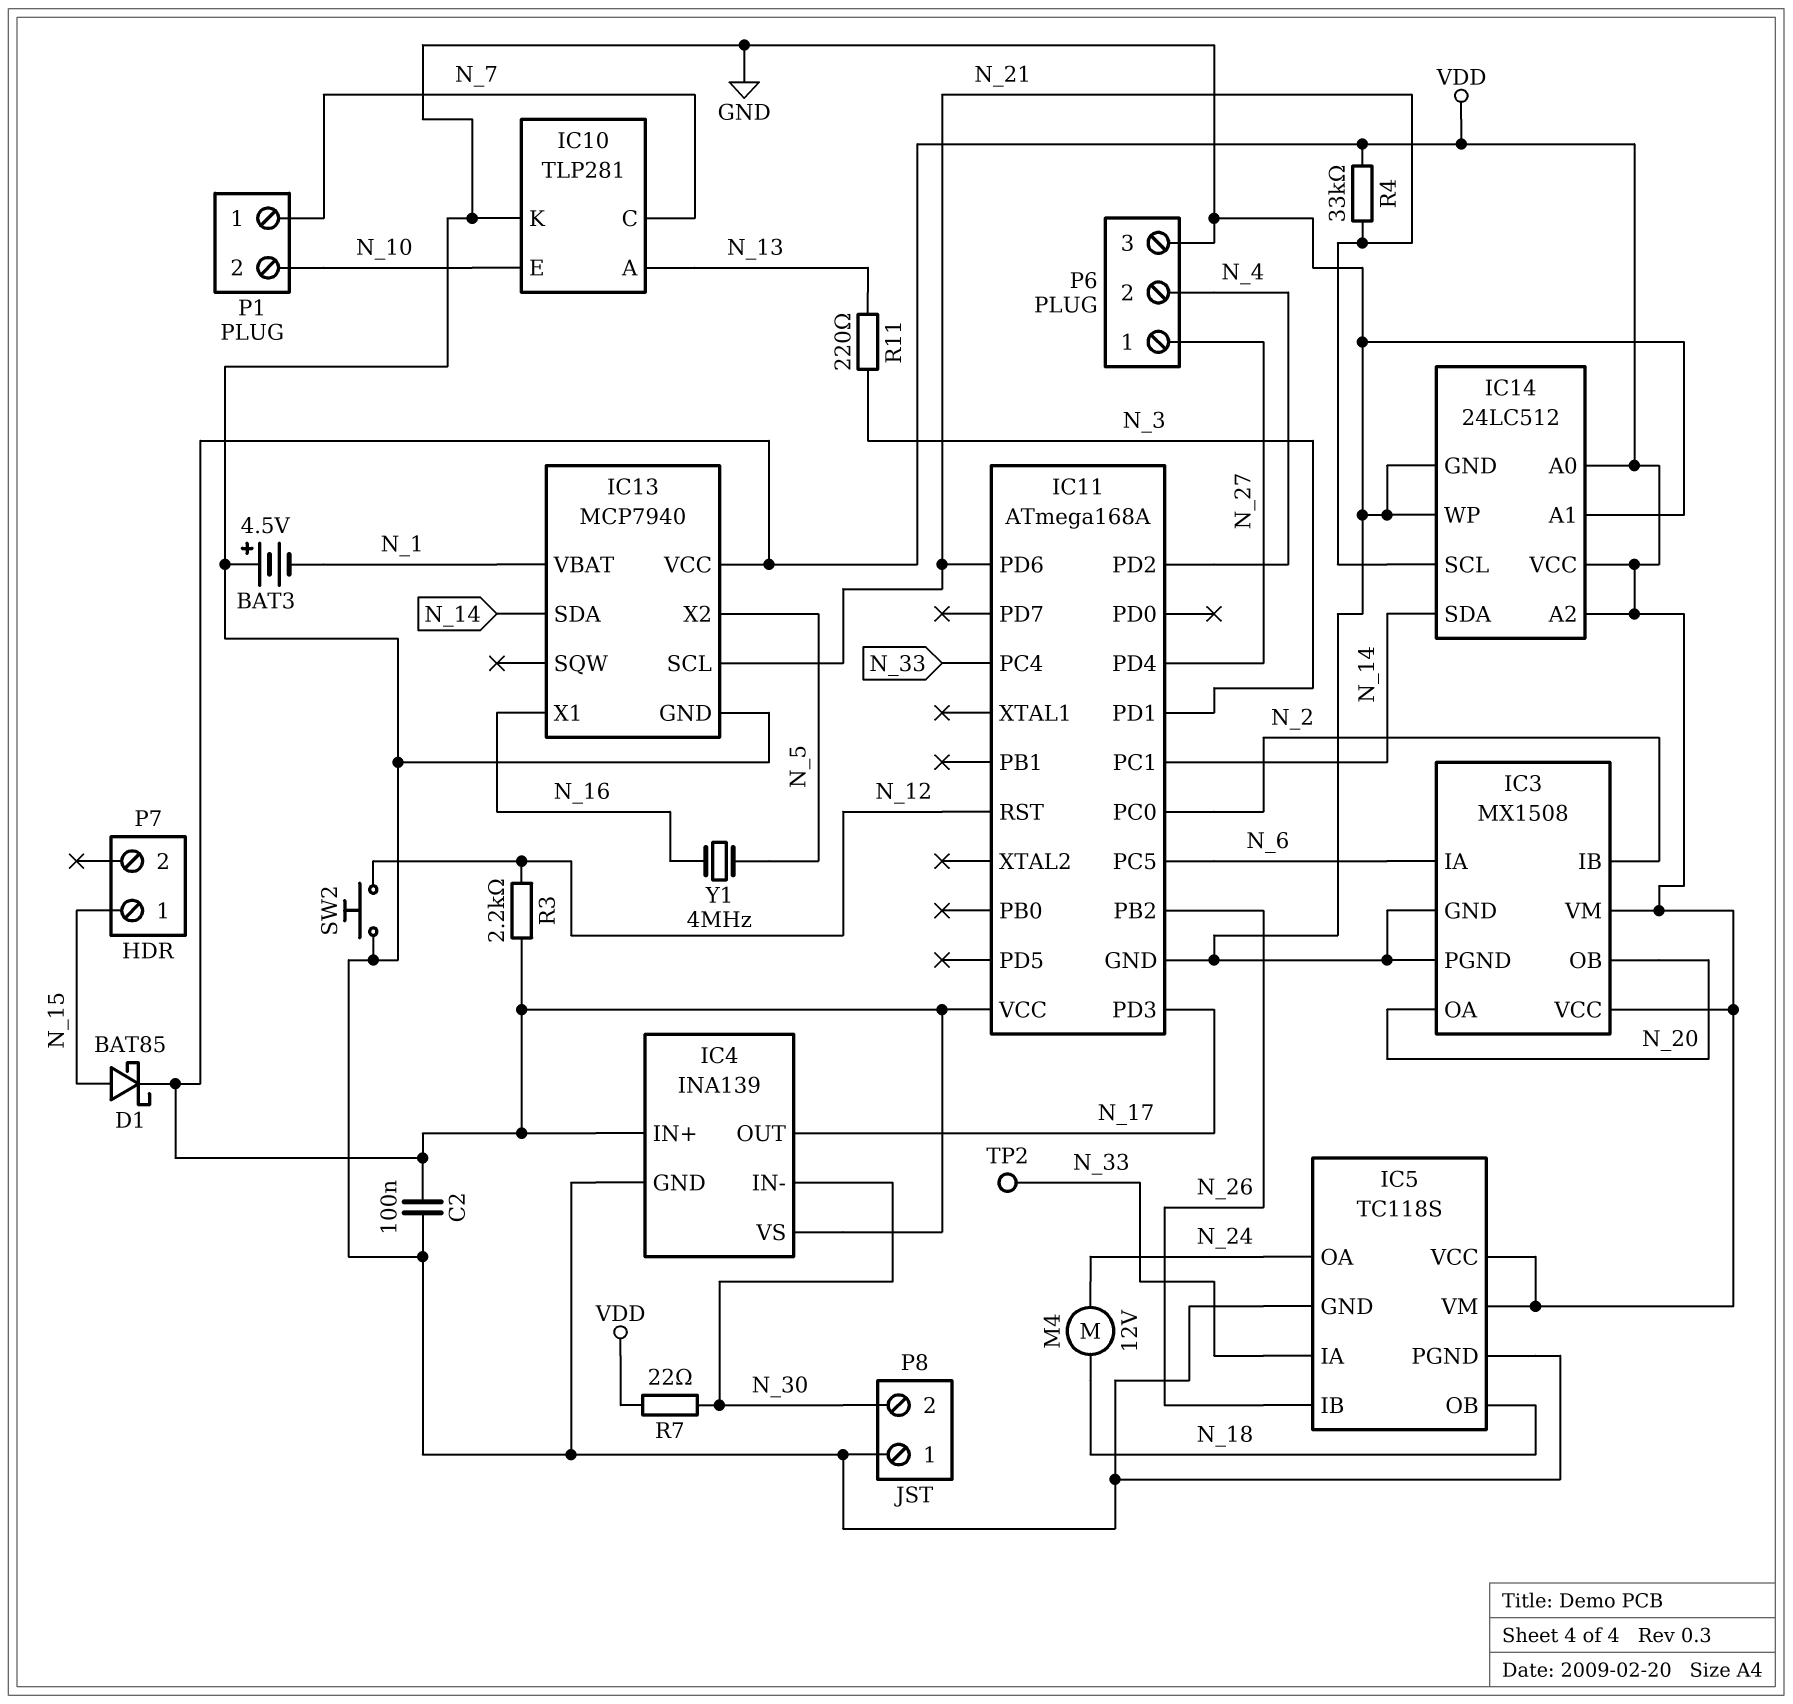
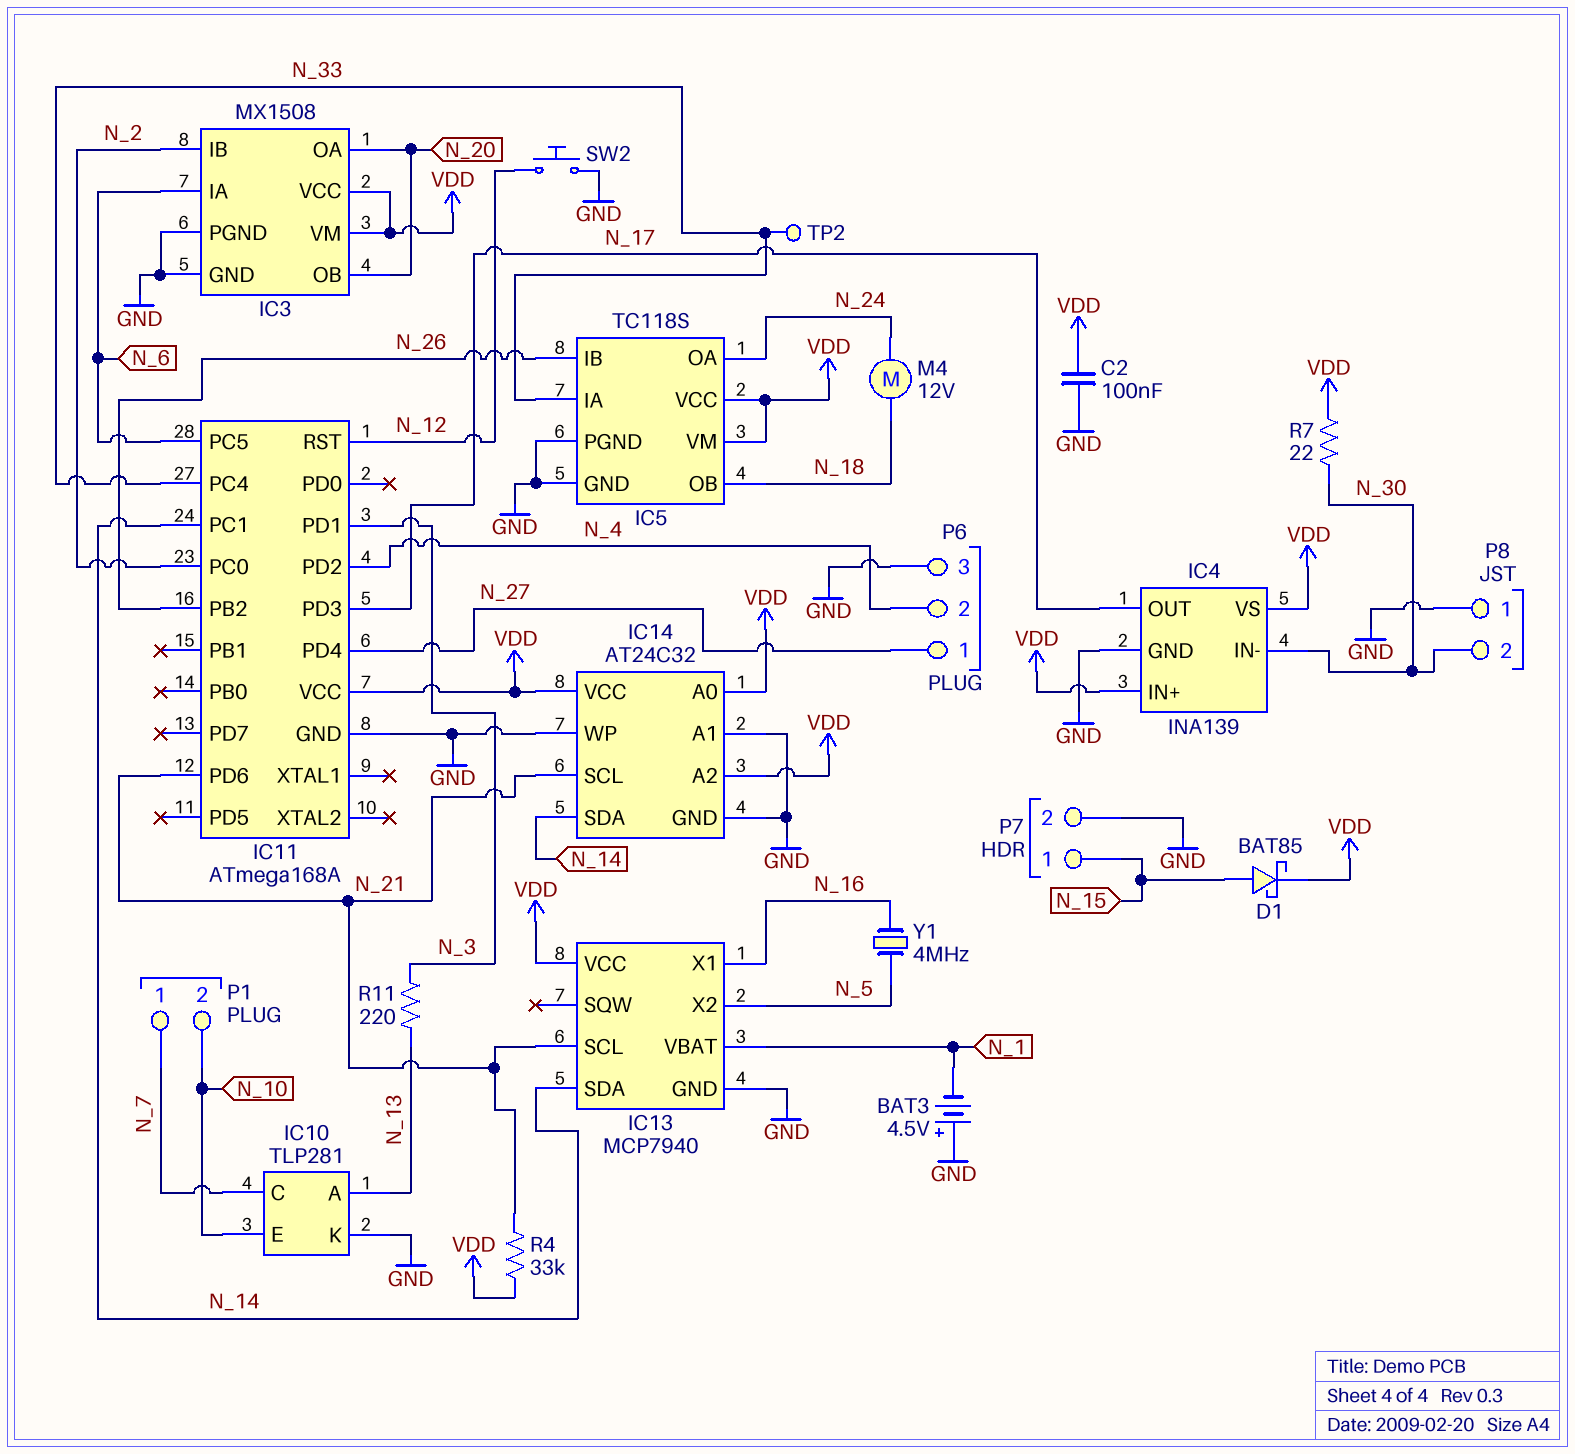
IC14: 24LC512 -> AT24C32
P7 pin 2: none -> GND
R3: 2.2k (N_12, VDD) -> none

